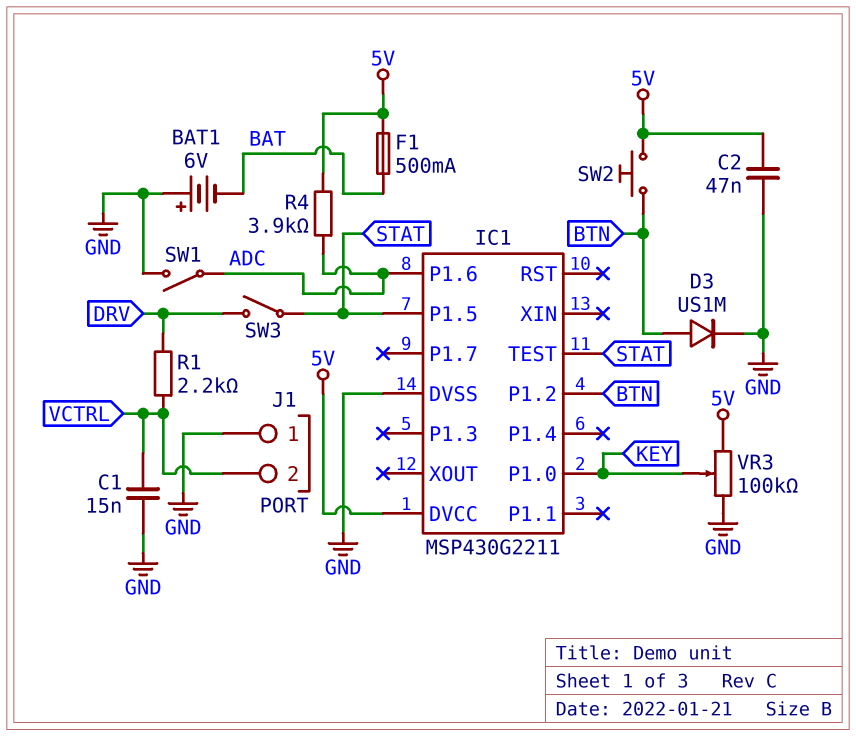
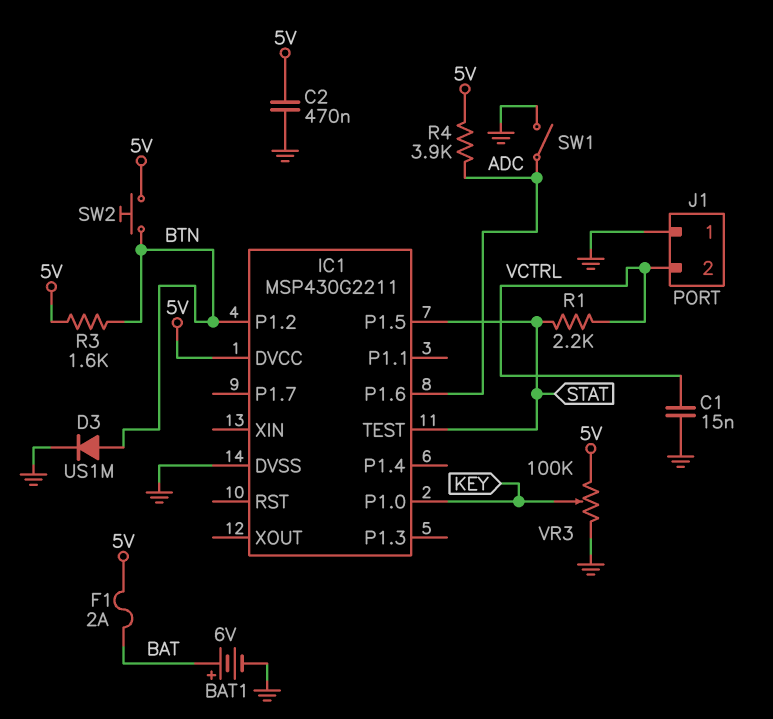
BAT1: 6V (plus GND, minus BAT) -> 6V (plus BAT, minus GND)
C2: 47nF (5V, GND) -> 470nF (5V, GND)
F1: 500mA (5V, BAT) -> 2A (5V, BAT)
R1: 2.2k (DRV, VCTRL) -> 2.2k (STAT, VCTRL)
R3: none -> 1.6k (5V, BTN)
SW3: switch (DRV, STAT) -> none

